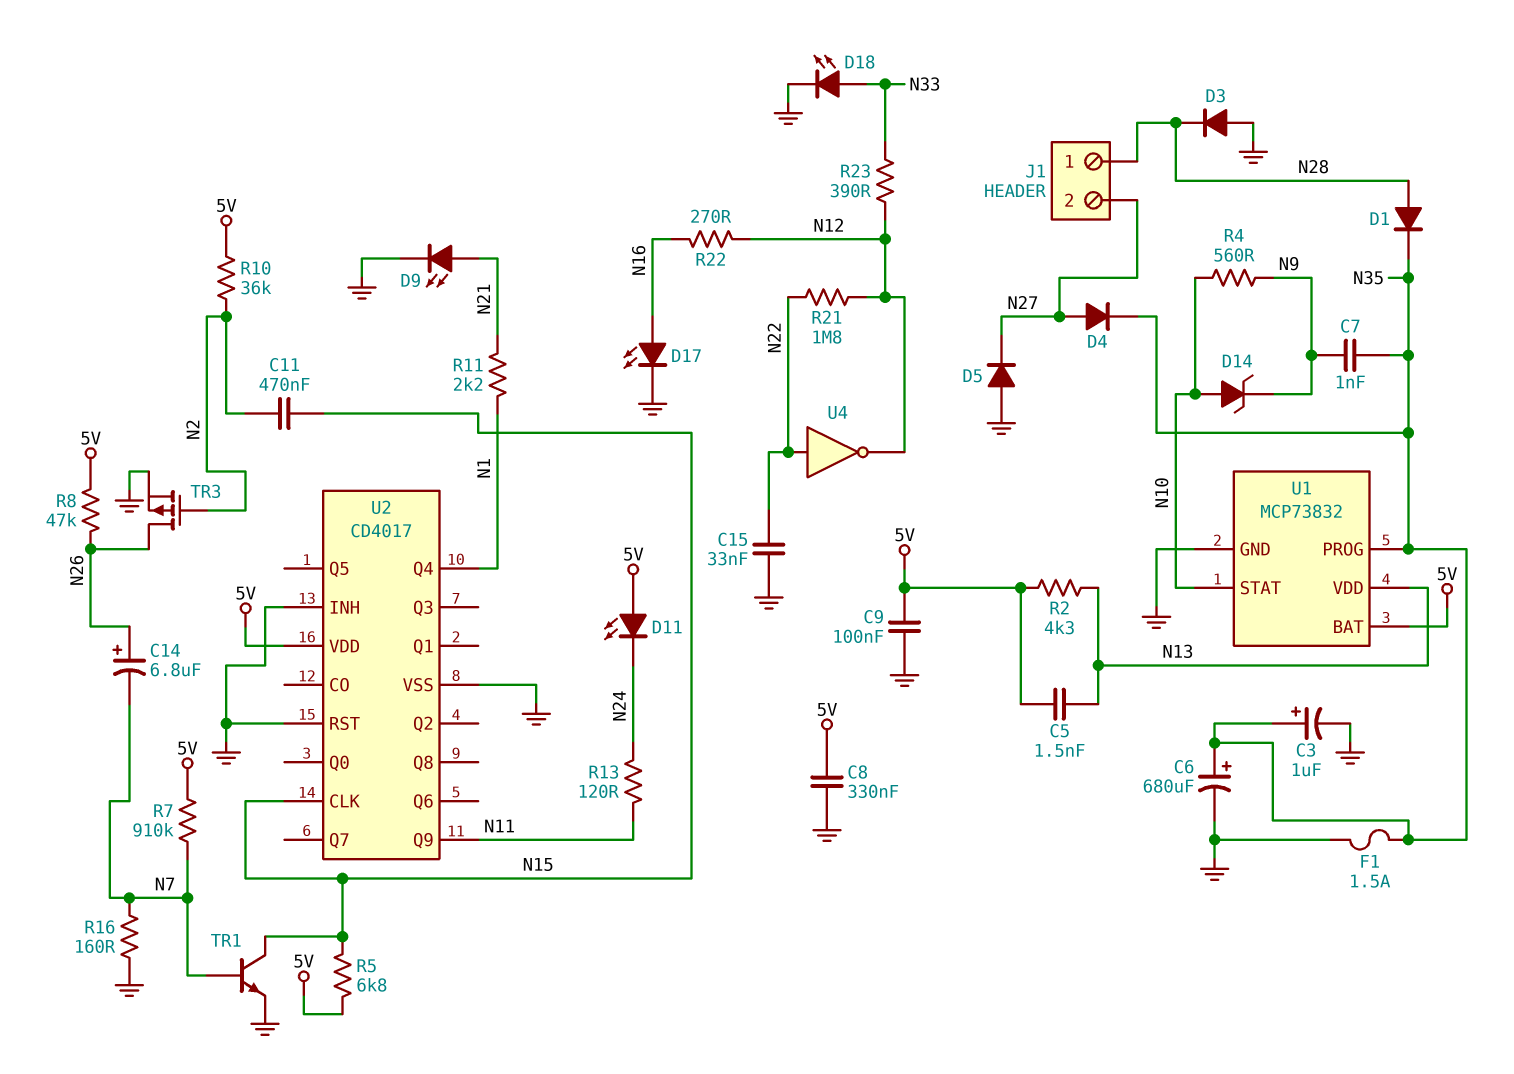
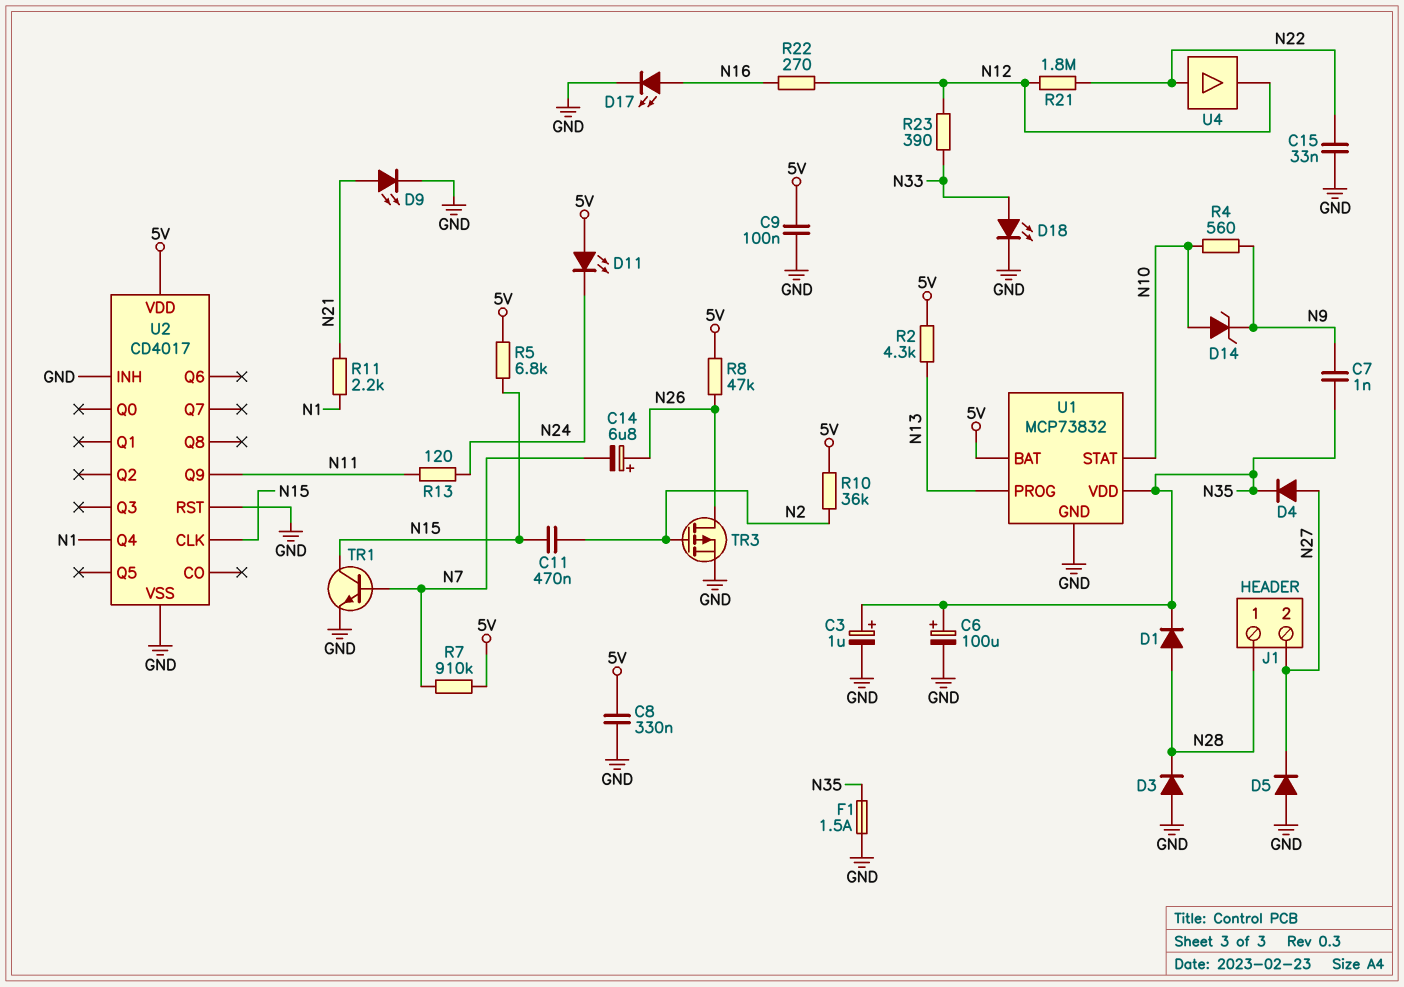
C5: 1.5nF (5V, N13) -> none
C6: 680uF (plus N35, minus GND) -> 100uF (plus N35, minus GND)
R16: 160 (GND, N7) -> none
U1 pin PROG: N35 -> N13
U1 pin VDD: N13 -> N35
U4: NOT (in N22, out N12) -> buffer (in N22, out N12)

